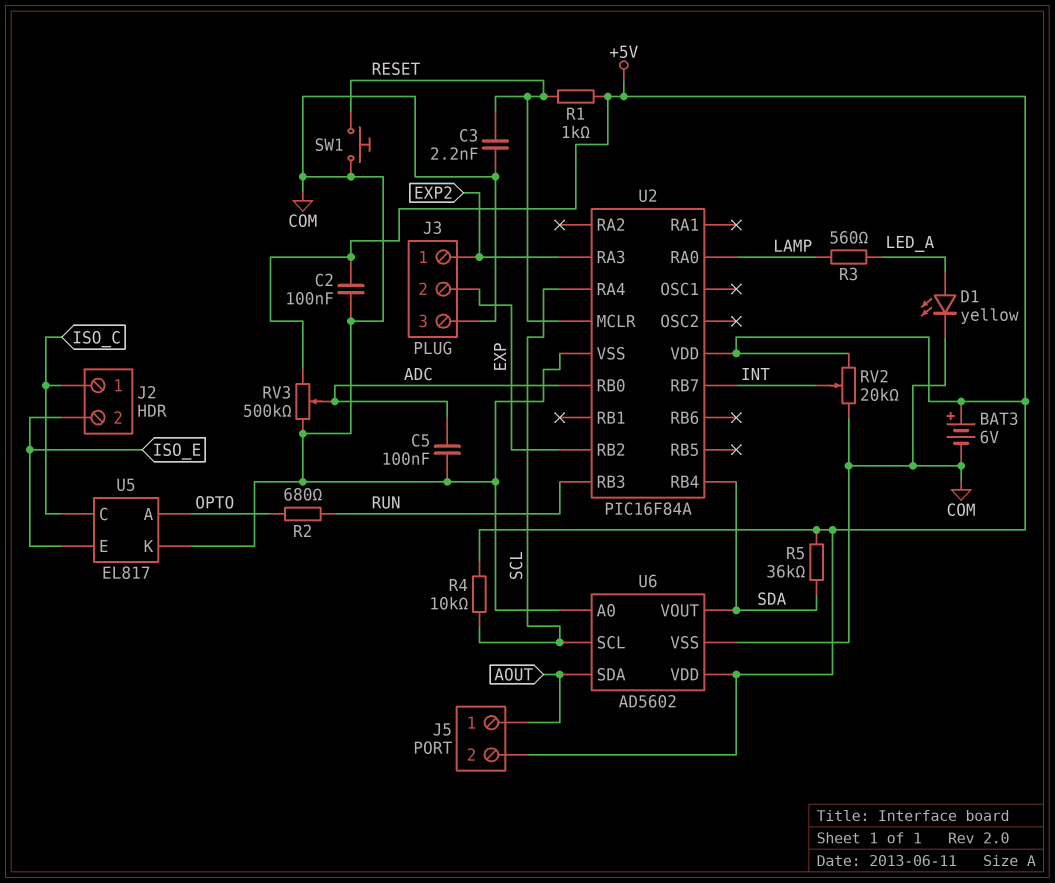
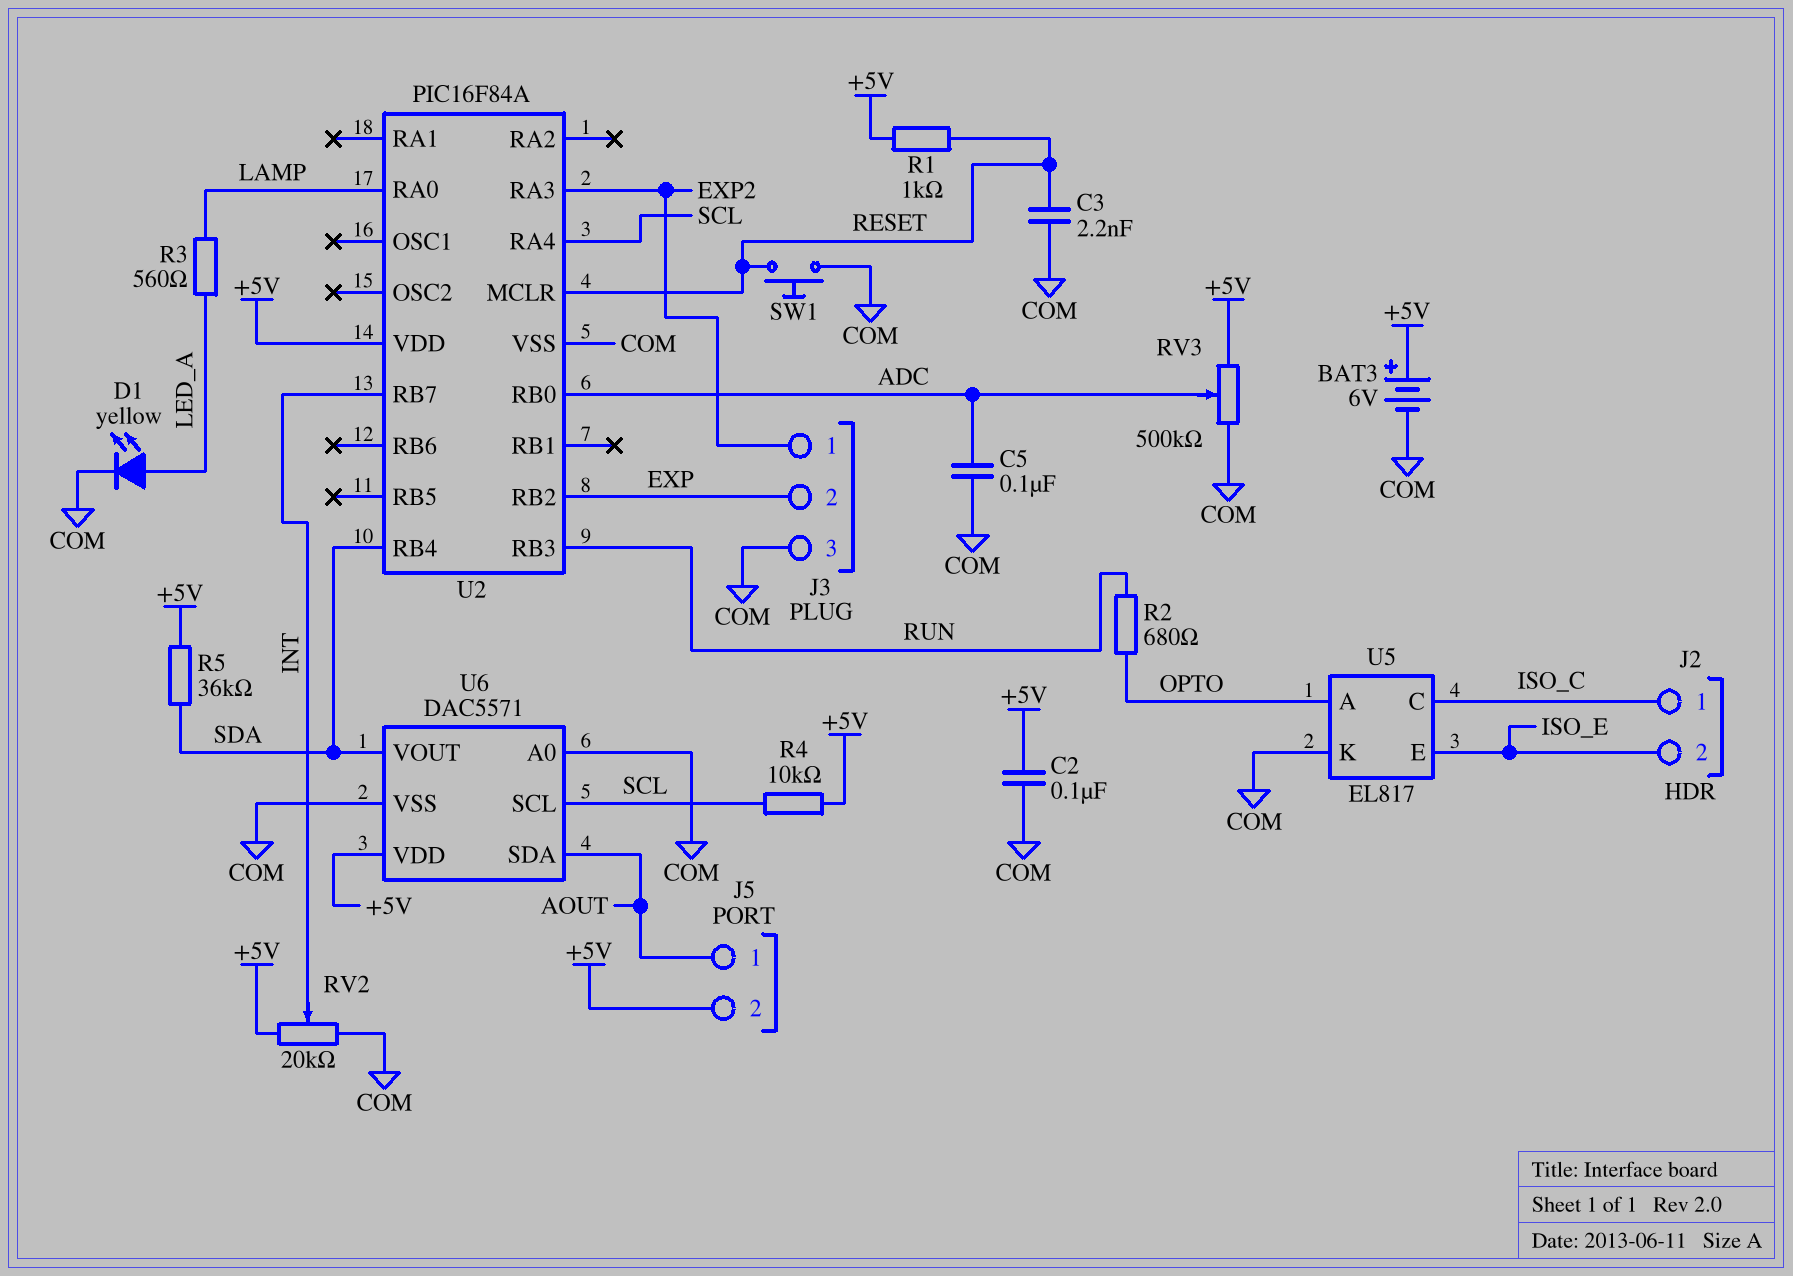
U6: AD5602 -> DAC5571

